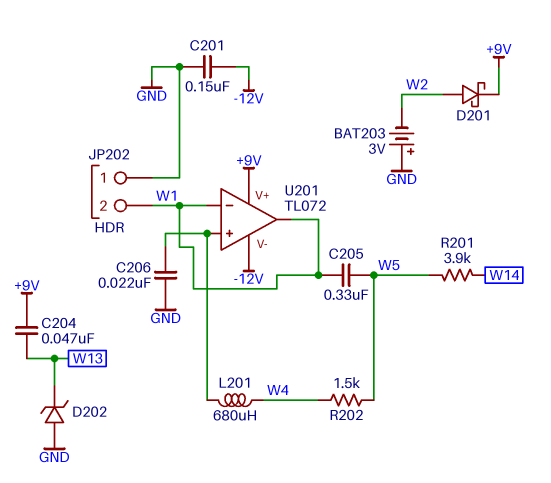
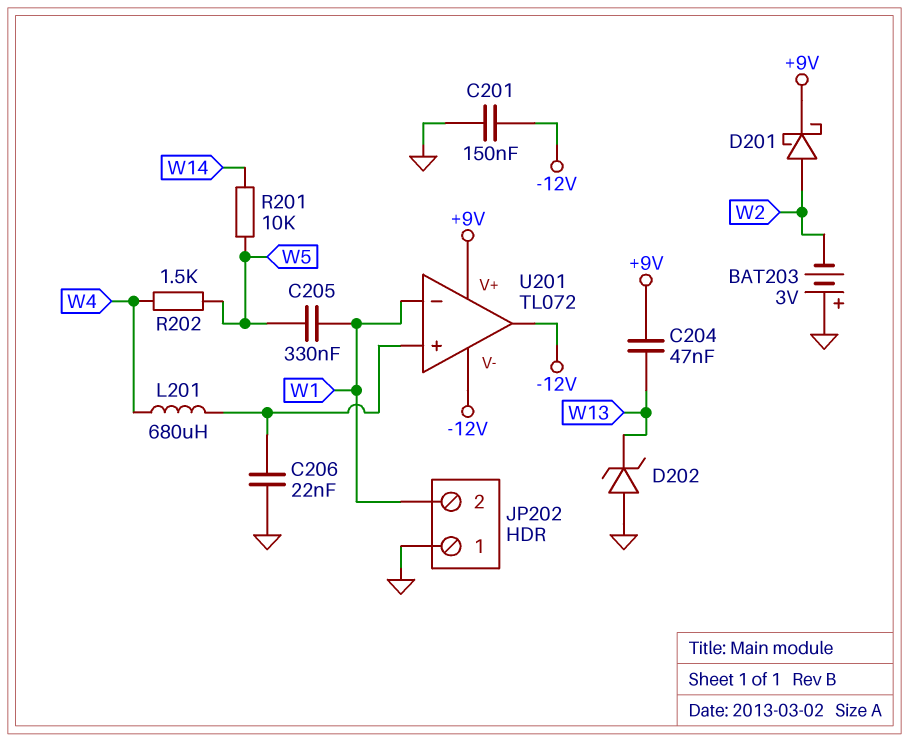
R201: 3.9k (W5, W14) -> 10k (W5, W14)
U201 pin out: W1 -> -12V

